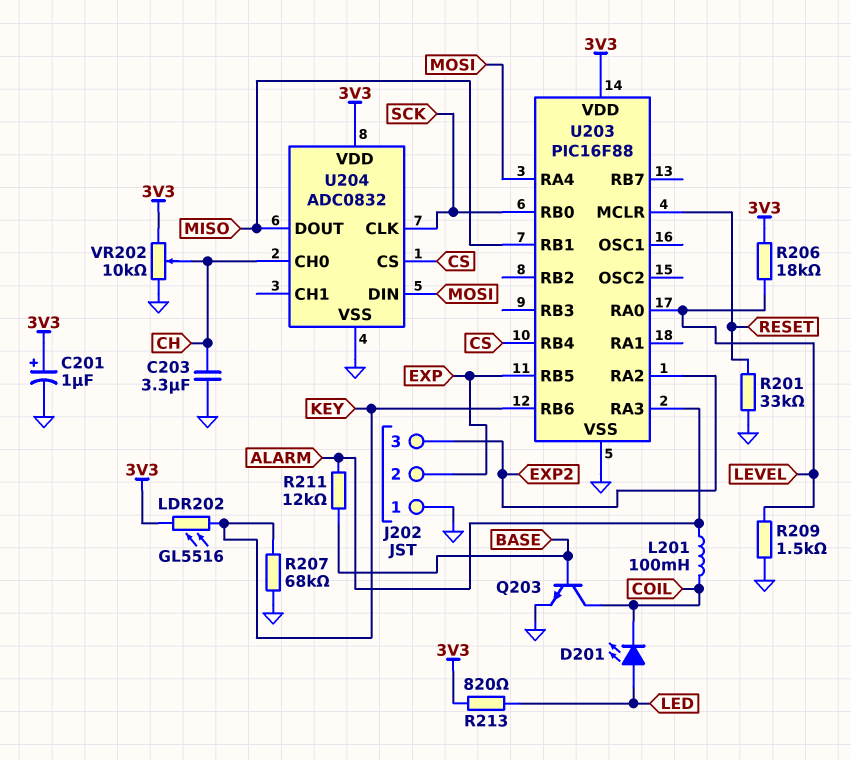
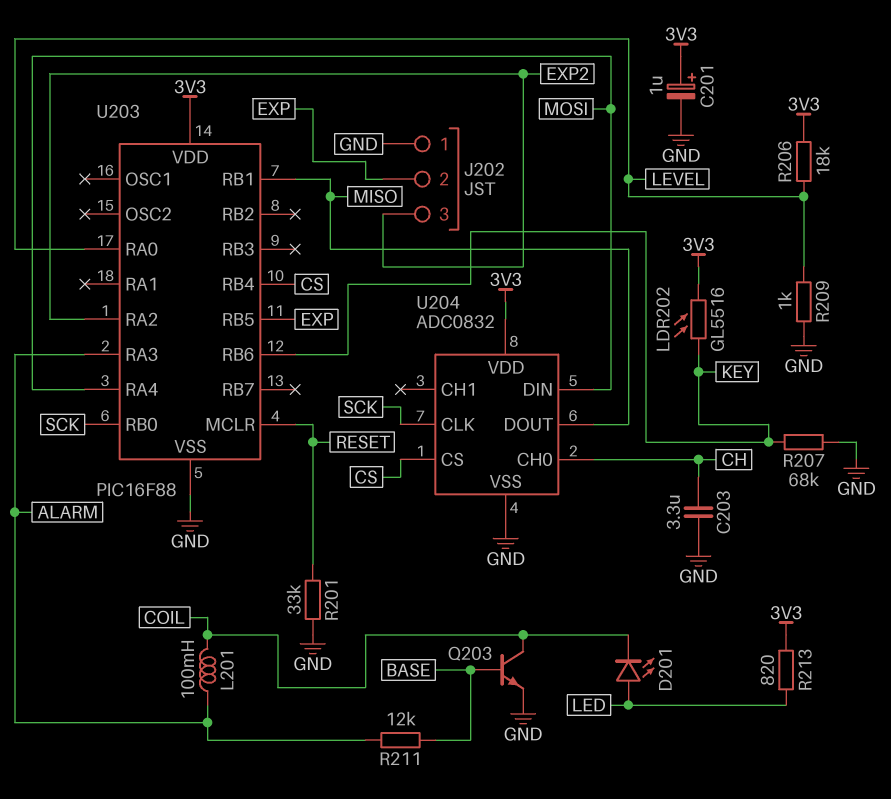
R209: 1.5k (GND, LEVEL) -> 1k (GND, LEVEL)
VR202: 10k (3V3, GND, wiper CH) -> none

